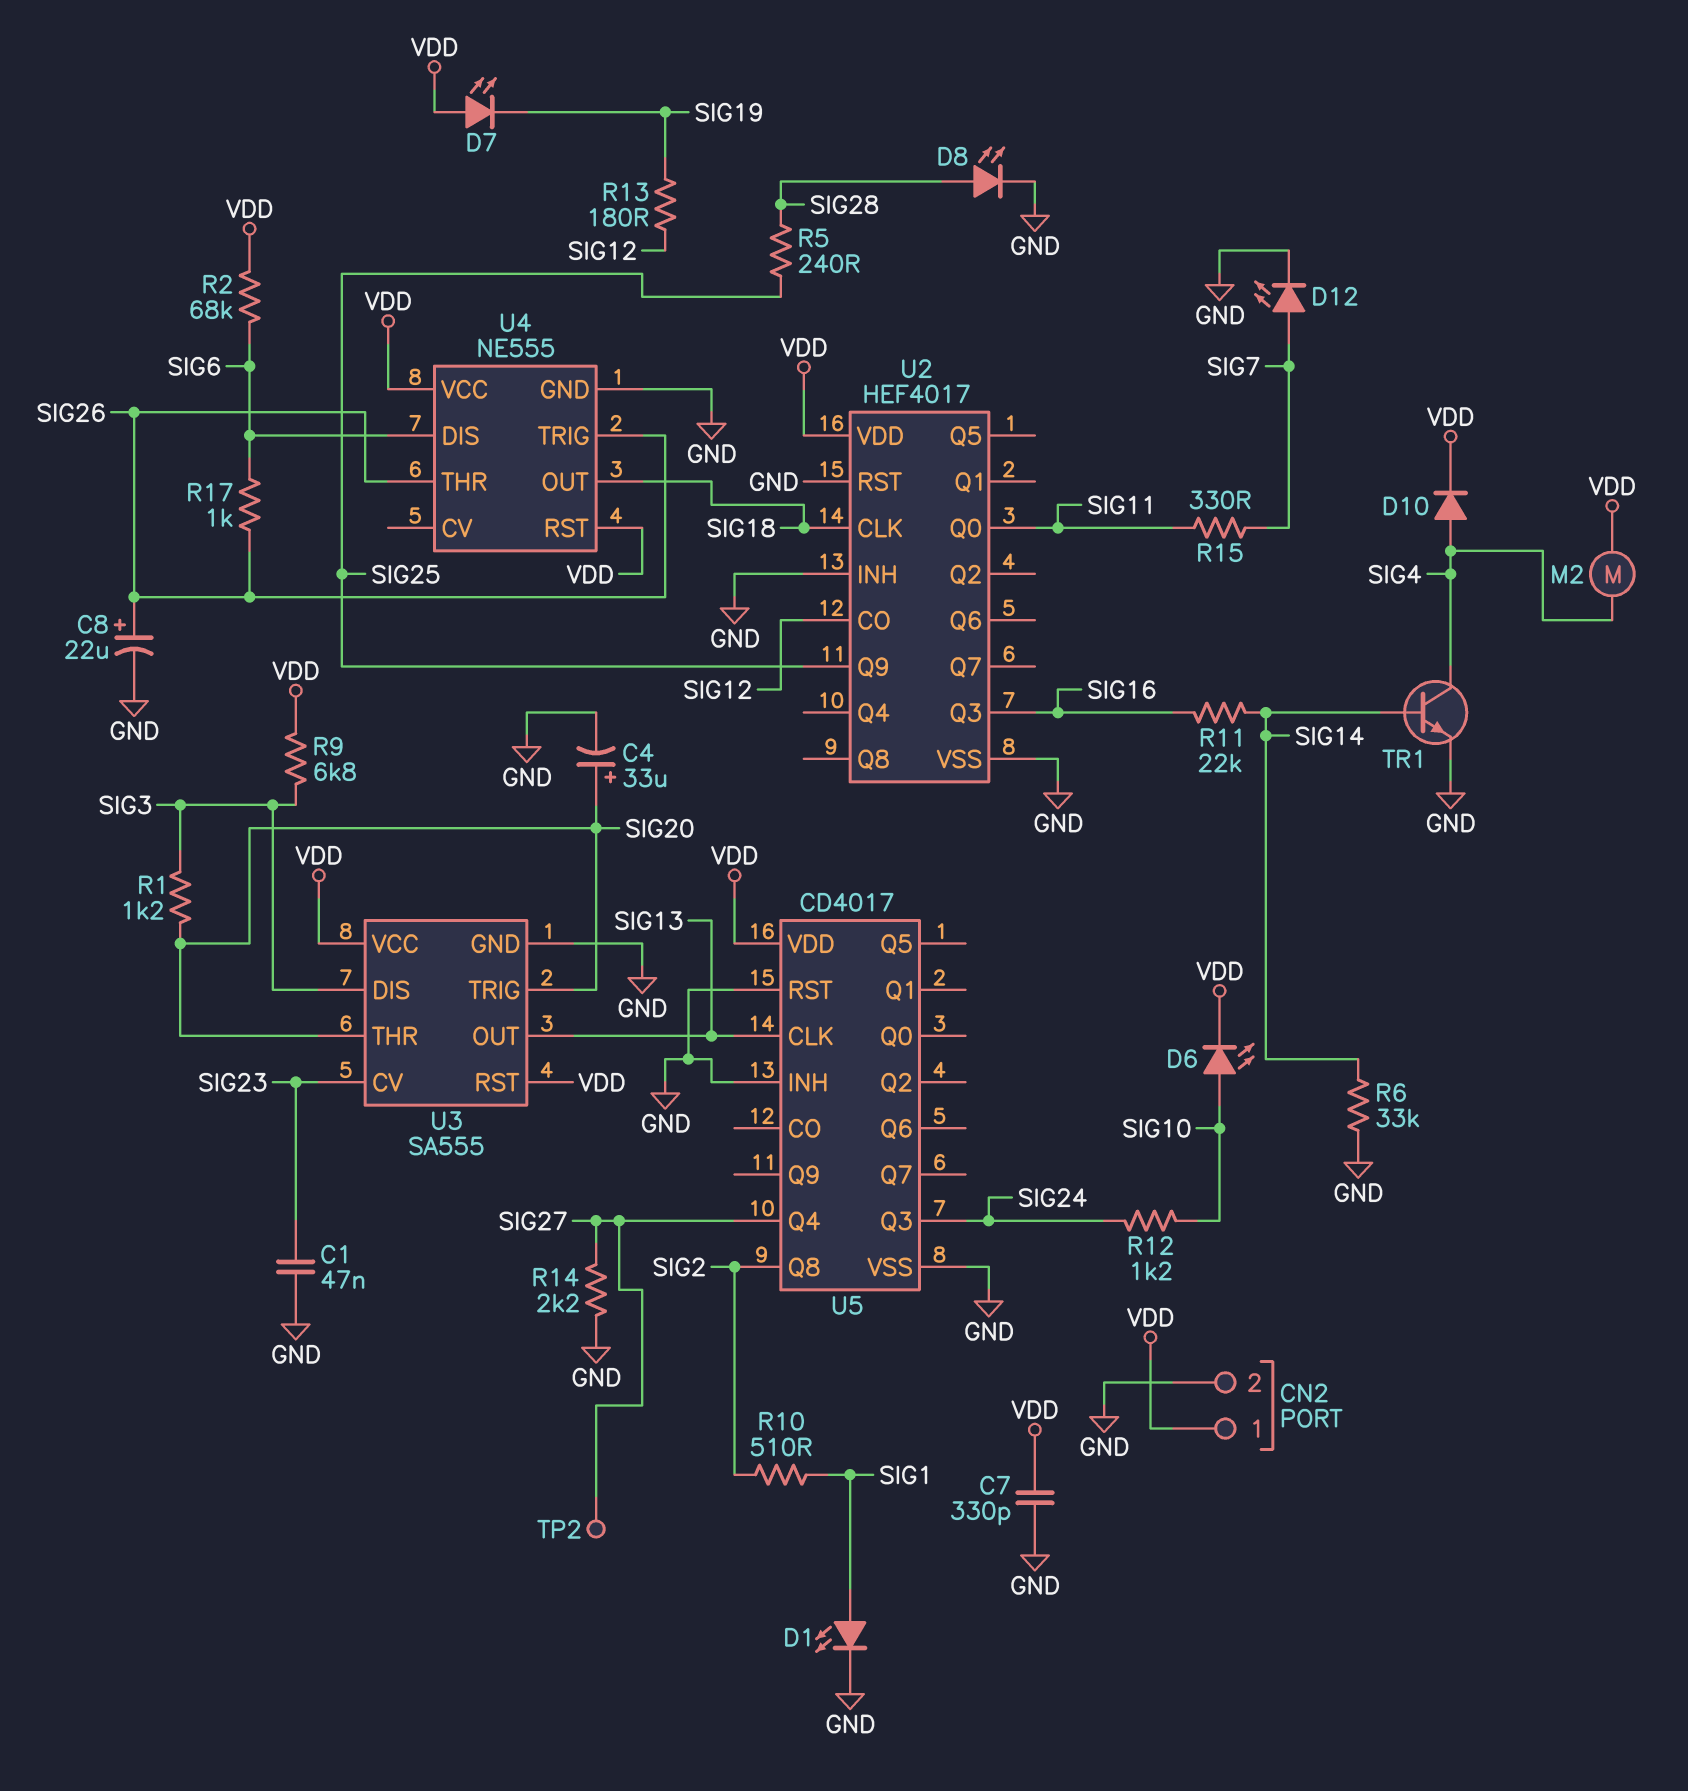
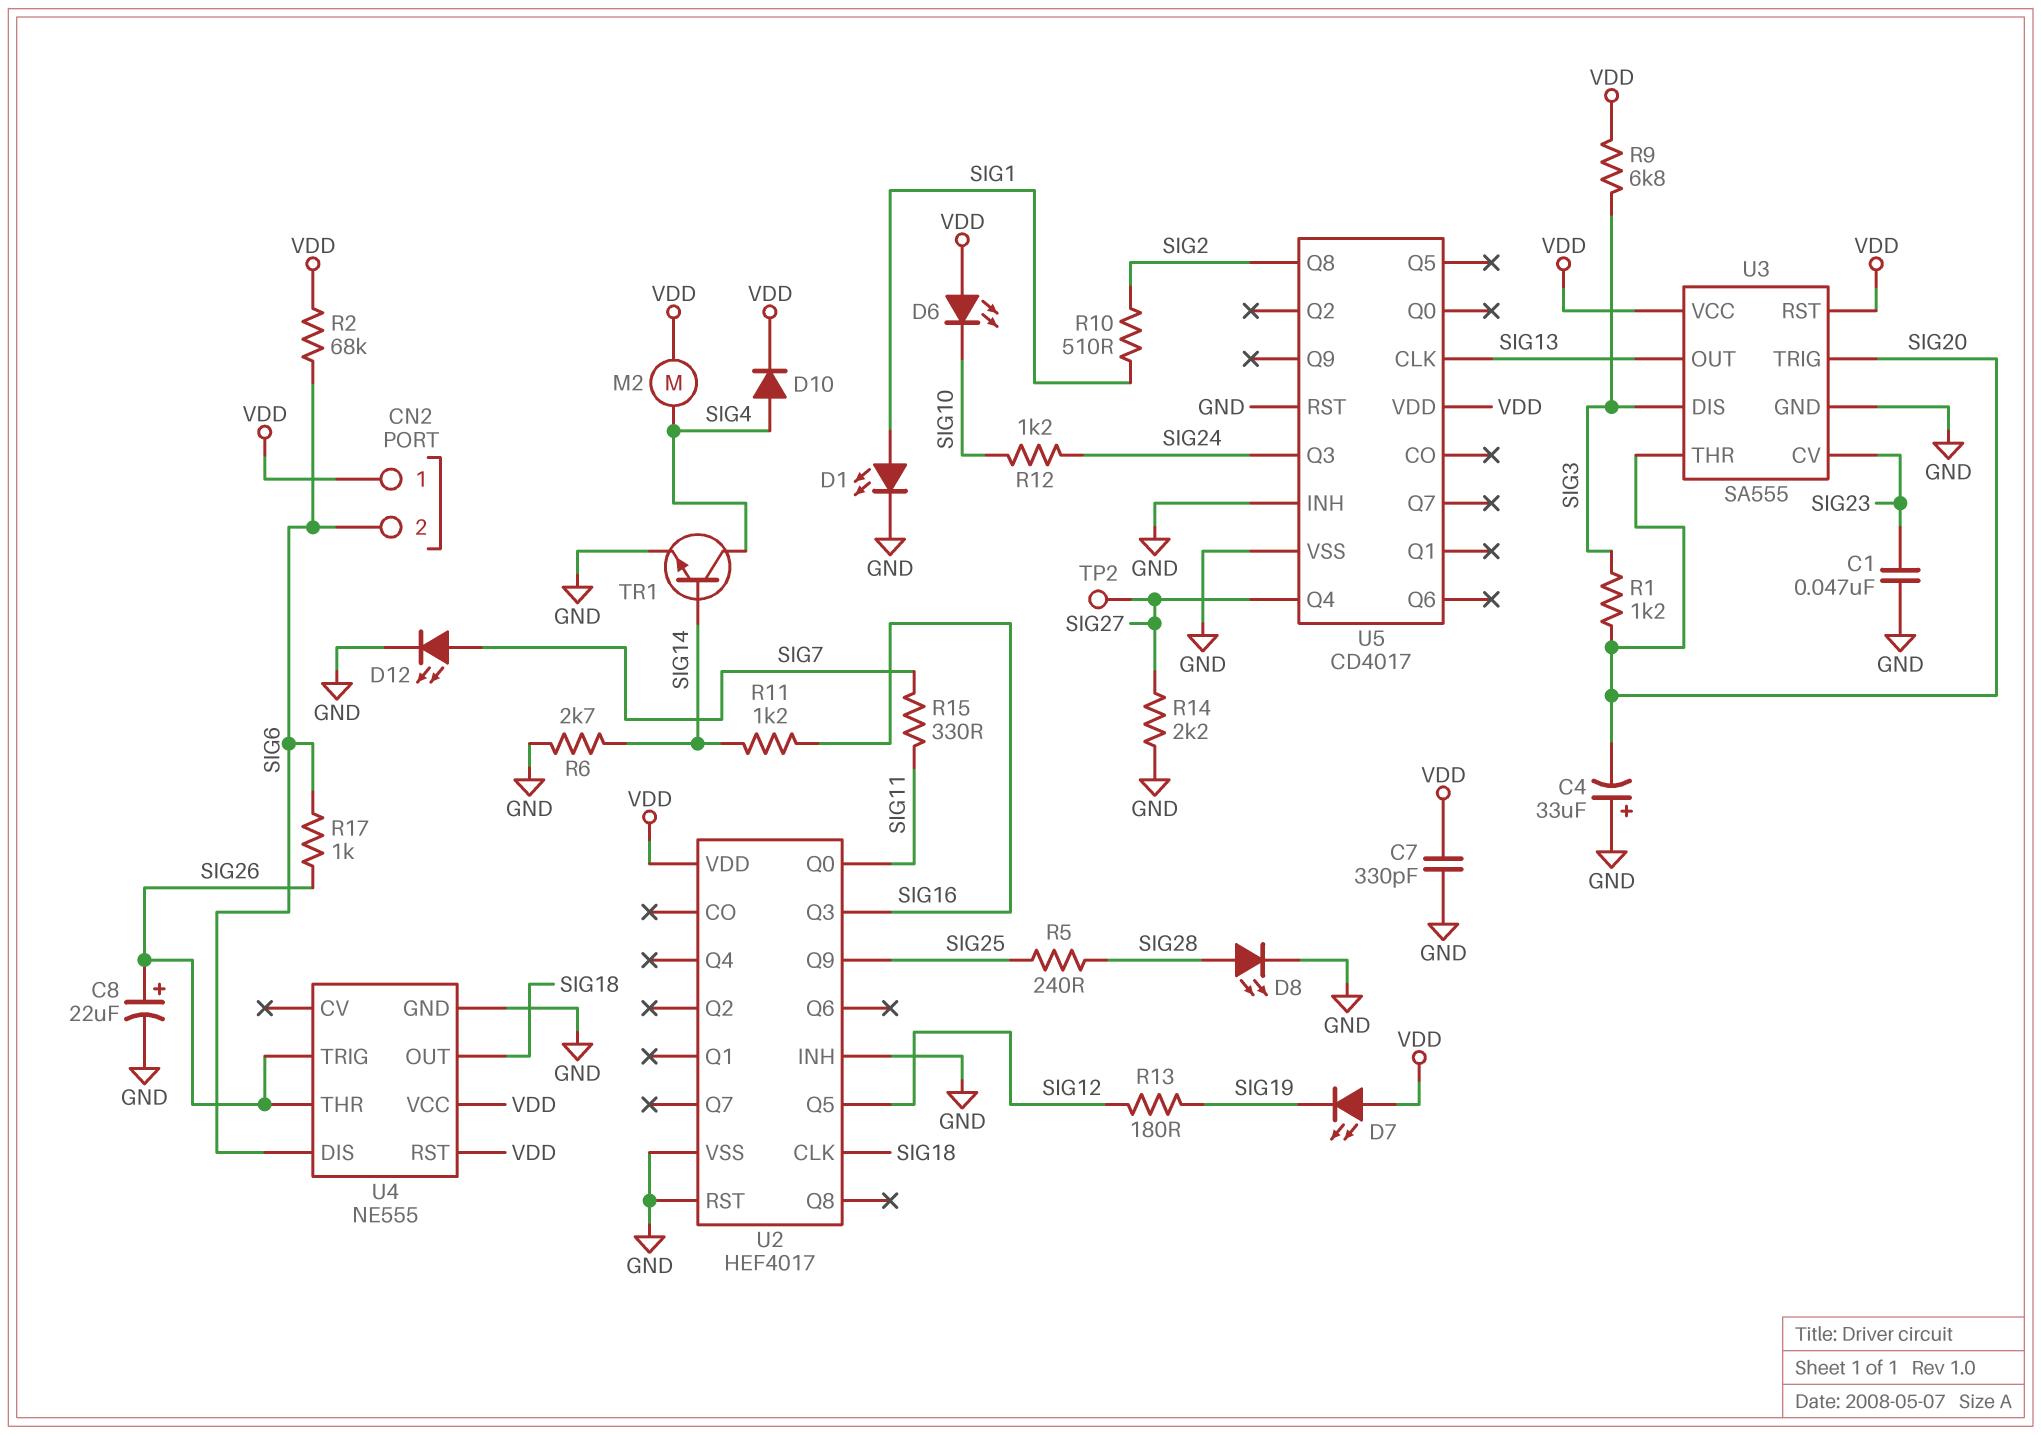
C4: 33uF (plus SIG20, minus GND) -> 33uF (plus GND, minus SIG20)
CN2 pin 2: GND -> SIG6
D6: LED (A SIG10, K VDD) -> LED (A VDD, K SIG10)
R6: 33k (GND, SIG14) -> 2.7k (GND, SIG14)
R11: 22k (SIG14, SIG16) -> 1.2k (SIG14, SIG16)
U2 pin CO: SIG12 -> none
U2 pin Q5: none -> SIG12

